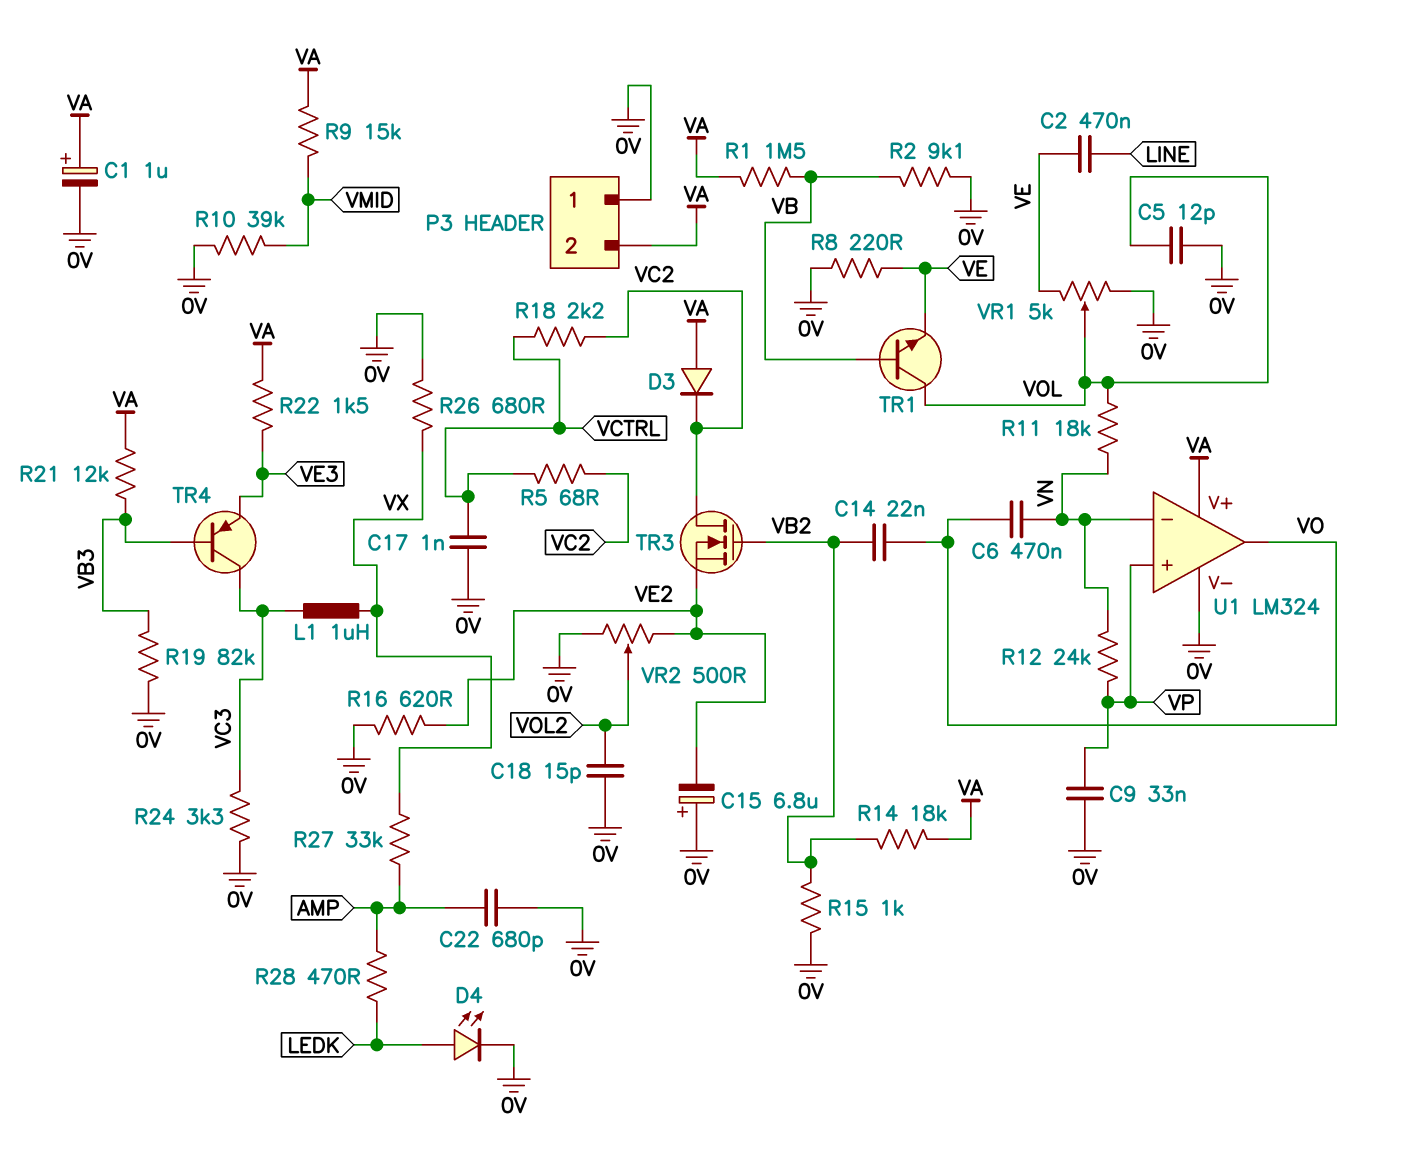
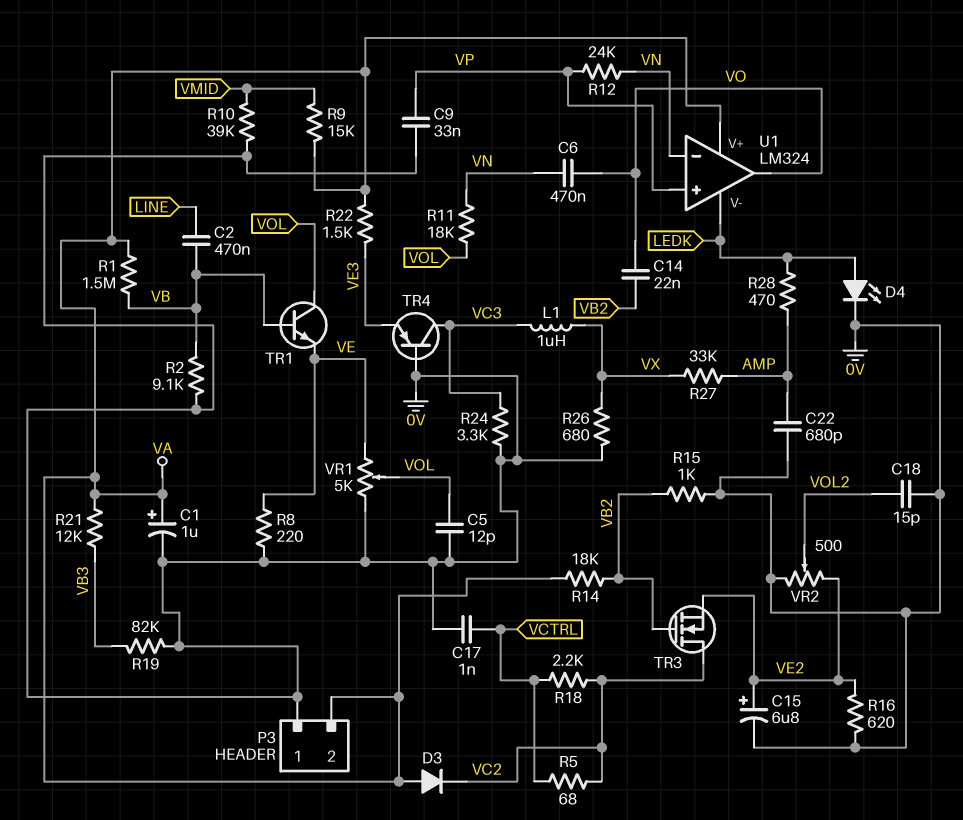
C2: 470nF (LINE, VE) -> 470nF (LINE, VB)
C15: 6.8uF (plus 0V, minus VE2) -> 6.8uF (plus VE2, minus 0V)
TR4: PNP (B VB3, C VC3, E VE3) -> PNP (B 0V, C VC3, E VE3)
U1 pin V-: 0V -> LEDK

